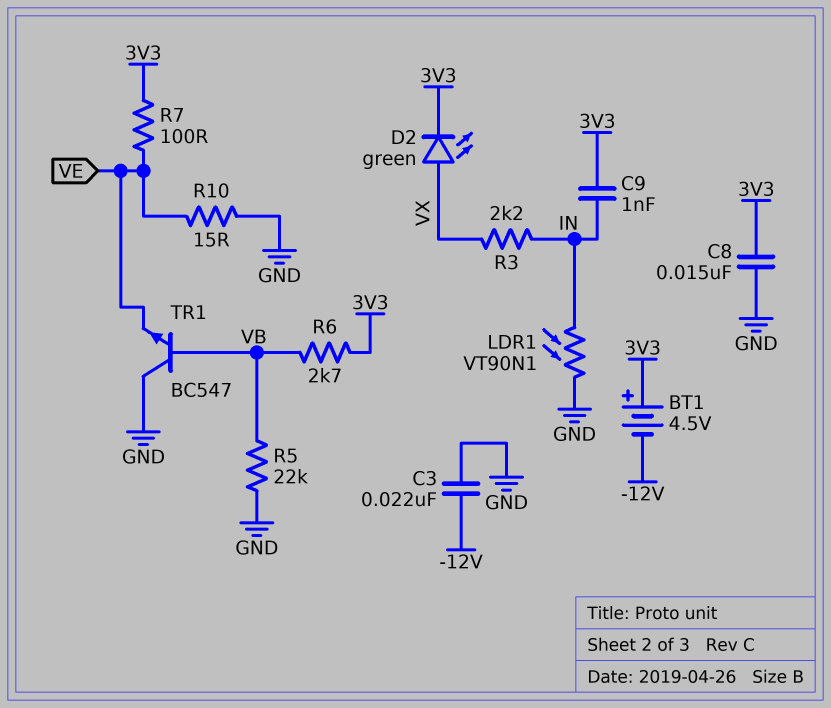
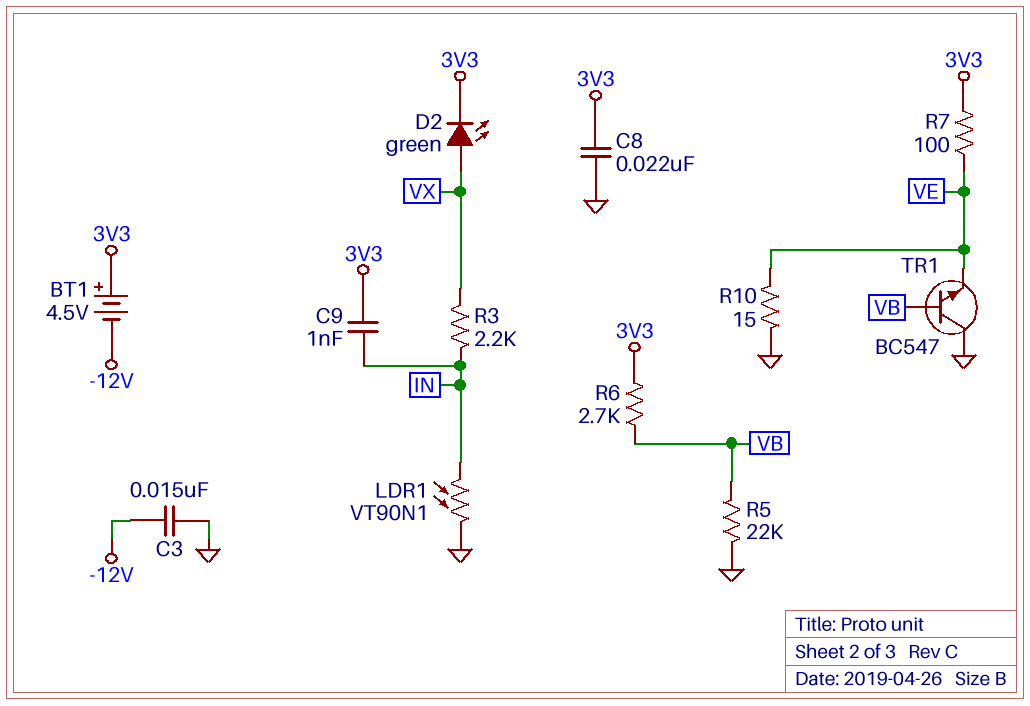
C3: 22nF (-12V, GND) -> 15nF (-12V, GND)
C8: 15nF (3V3, GND) -> 22nF (3V3, GND)

